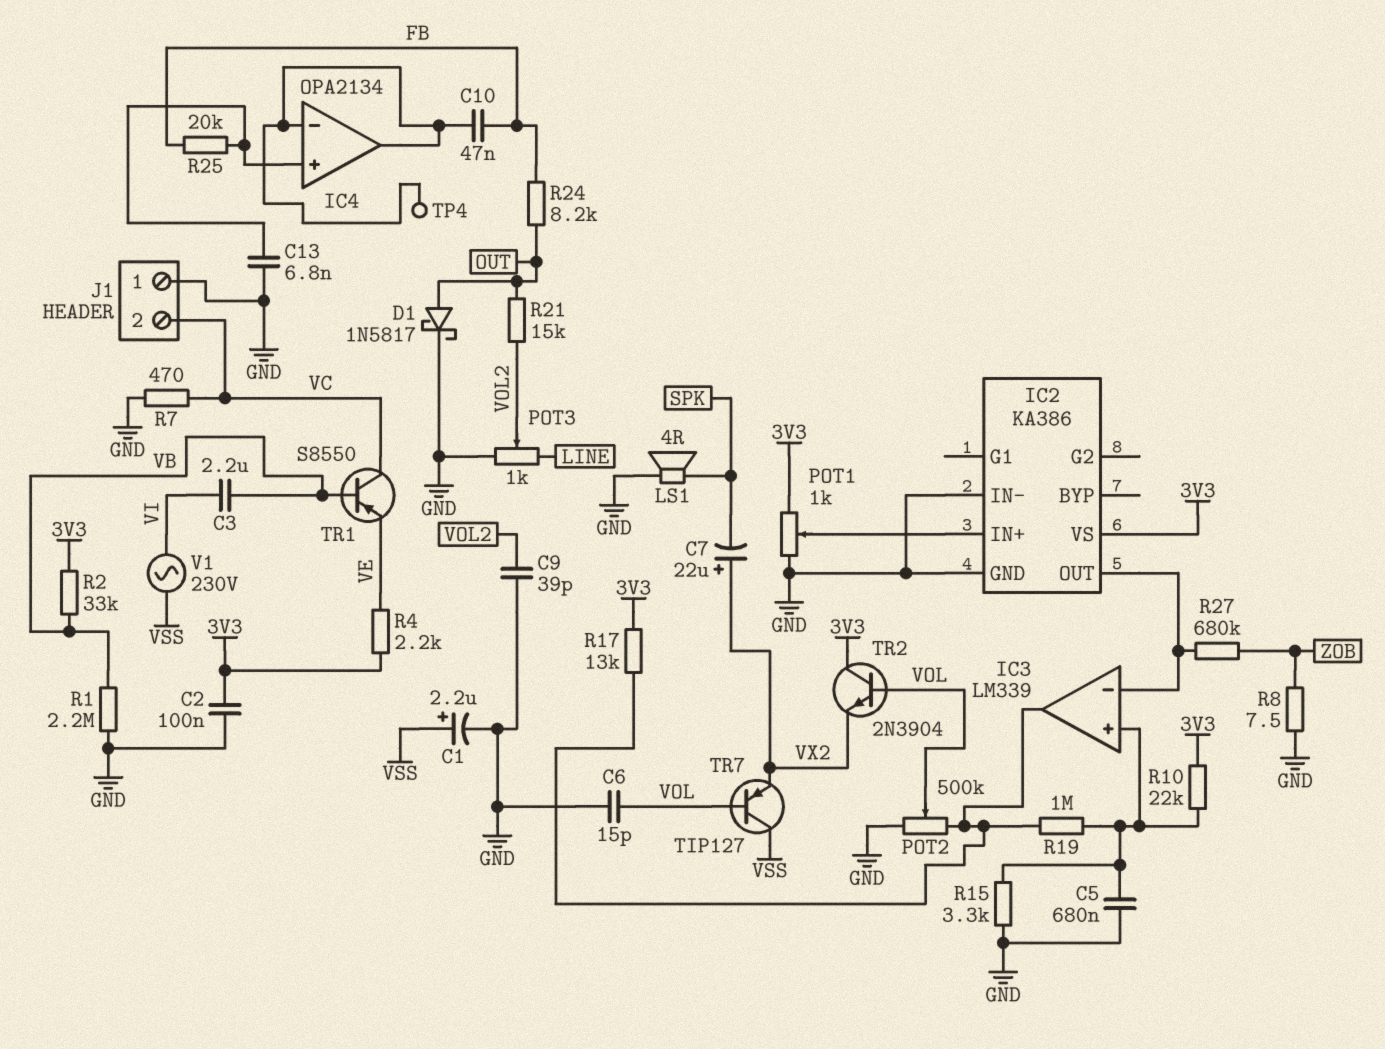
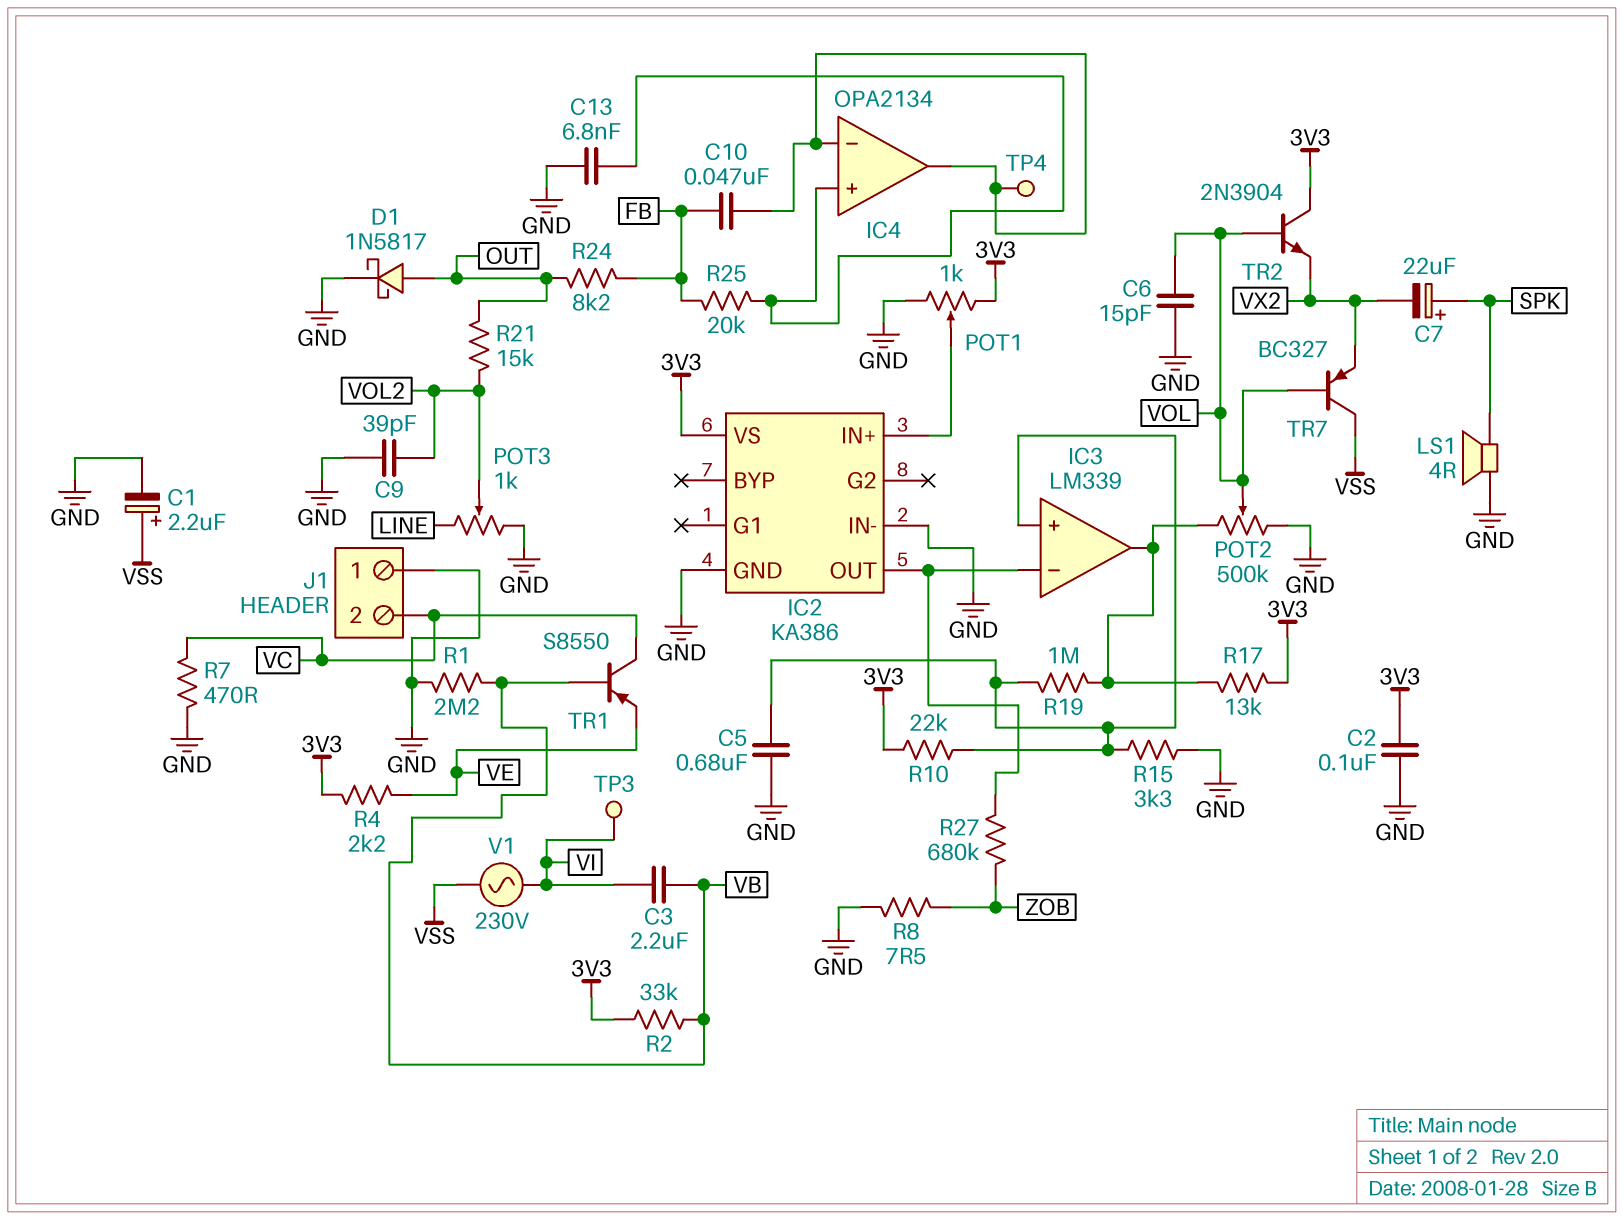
C7: 22uF (plus VX2, minus SPK) -> 22uF (plus SPK, minus VX2)
TP3: none -> test point (VI)
TR7: PNP TIP127 (B VOL, C VSS, E VX2) -> PNP BC327 (B VOL, C VSS, E VX2)

